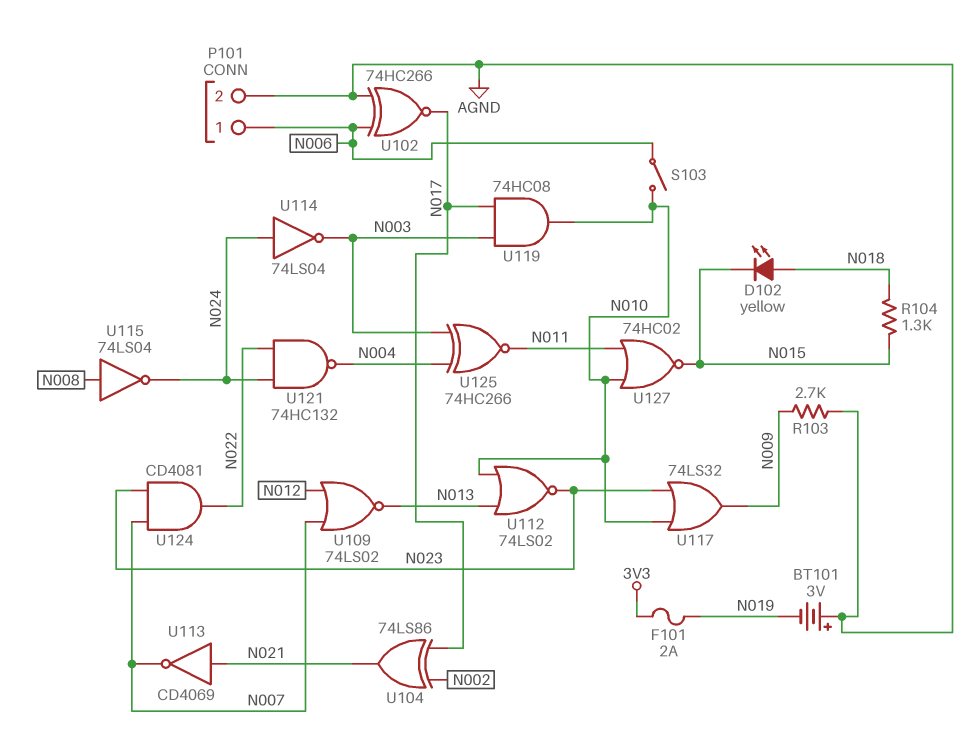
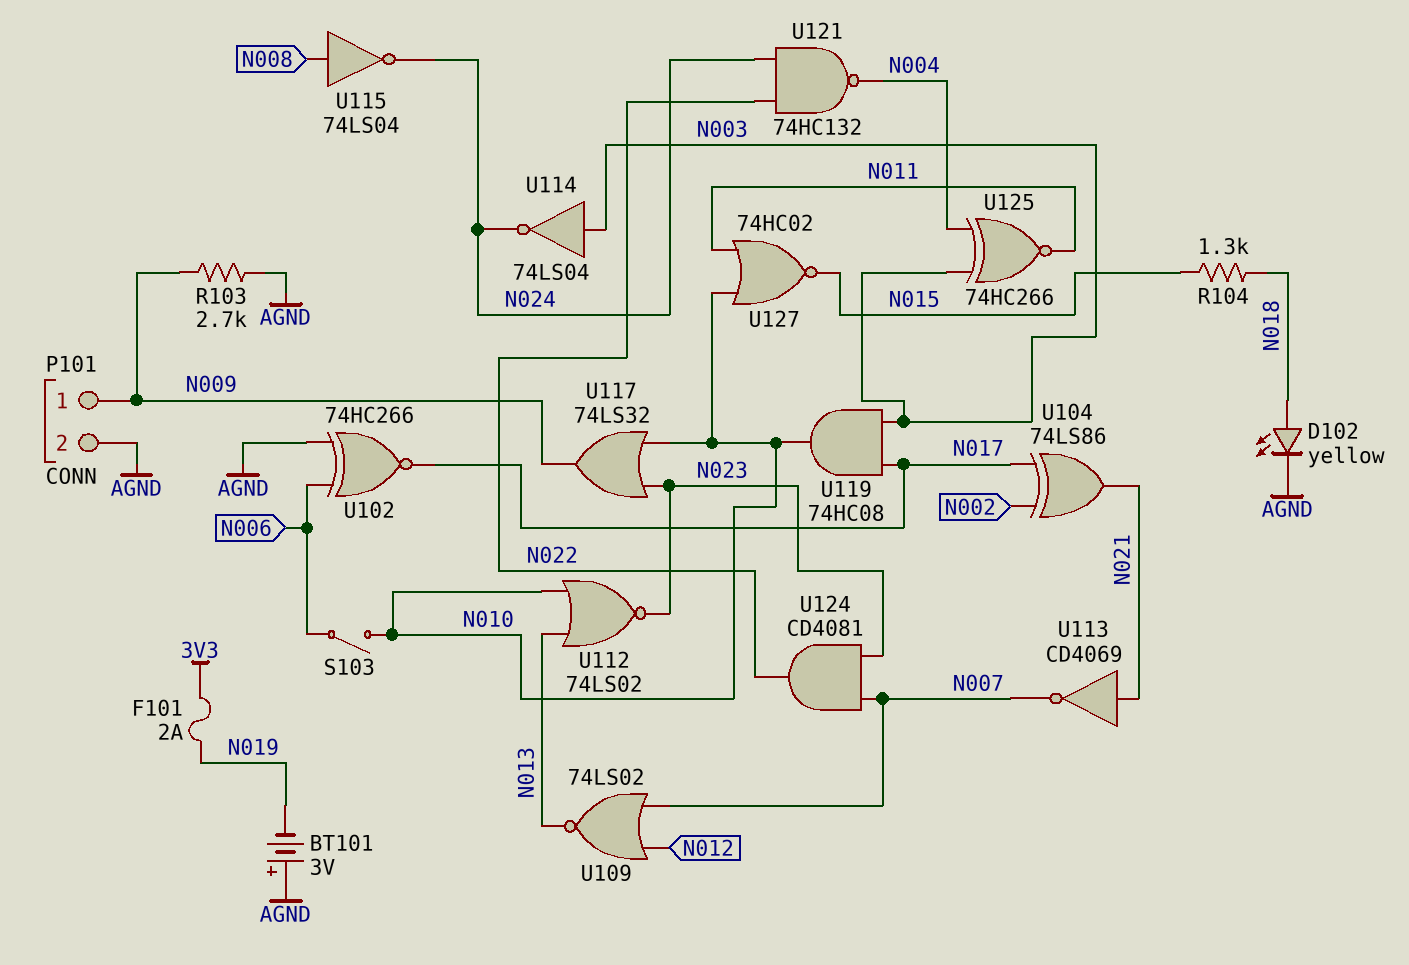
D102: LED yellow (A N018, K N015) -> LED yellow (A N018, K AGND)
P101 pin 1: N006 -> N009
U114: NOT 74LS04 (in N024, out N003) -> NOT 74LS04 (in N003, out N024)

